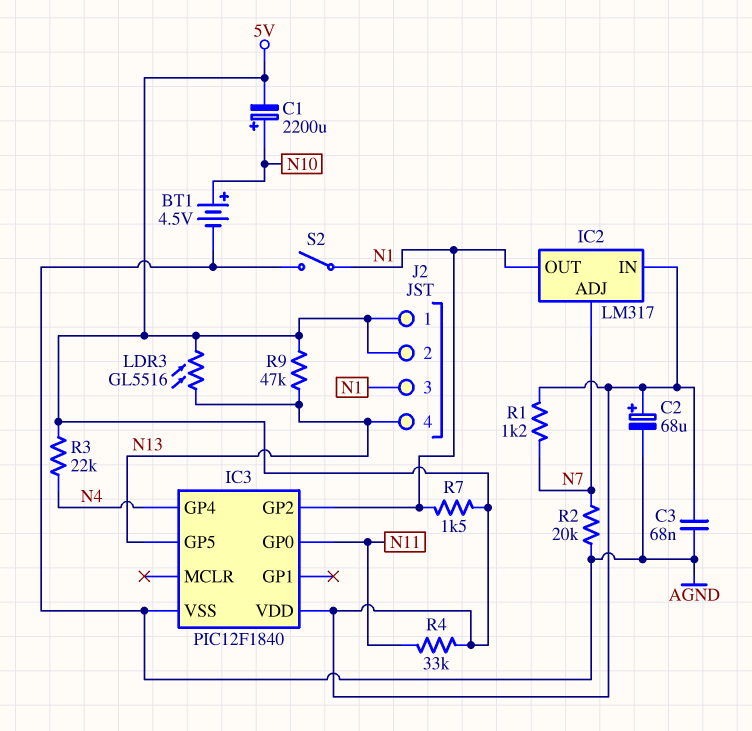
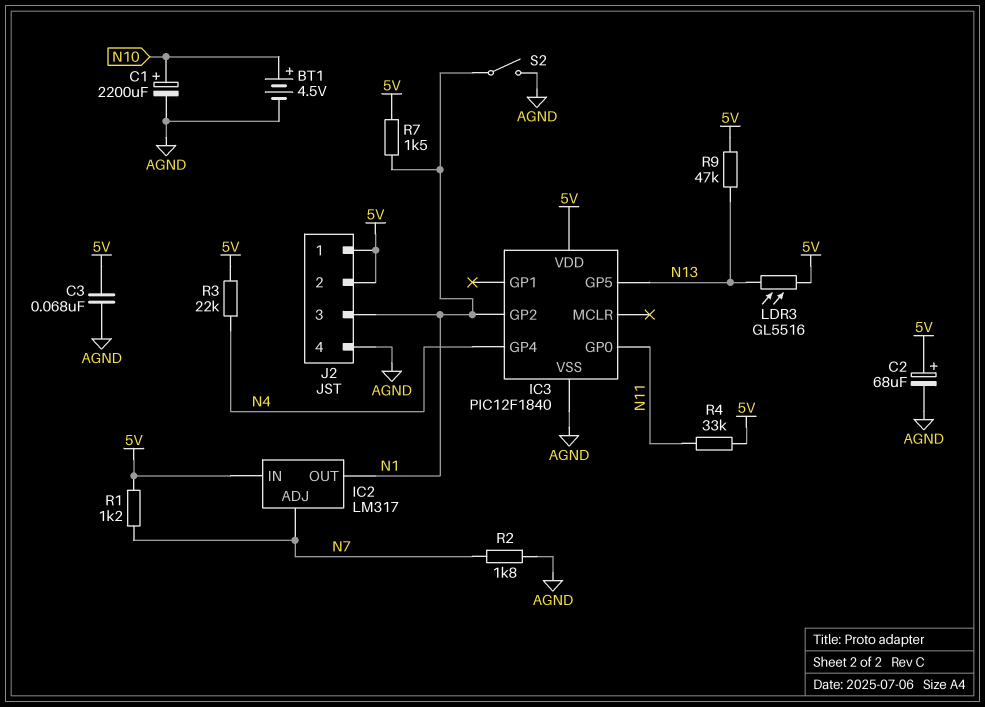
C1: 2200uF (plus N10, minus 5V) -> 2200uF (plus N10, minus AGND)
J2 pin 4: N13 -> AGND
R2: 20k (AGND, N7) -> 1.8k (AGND, N7)

